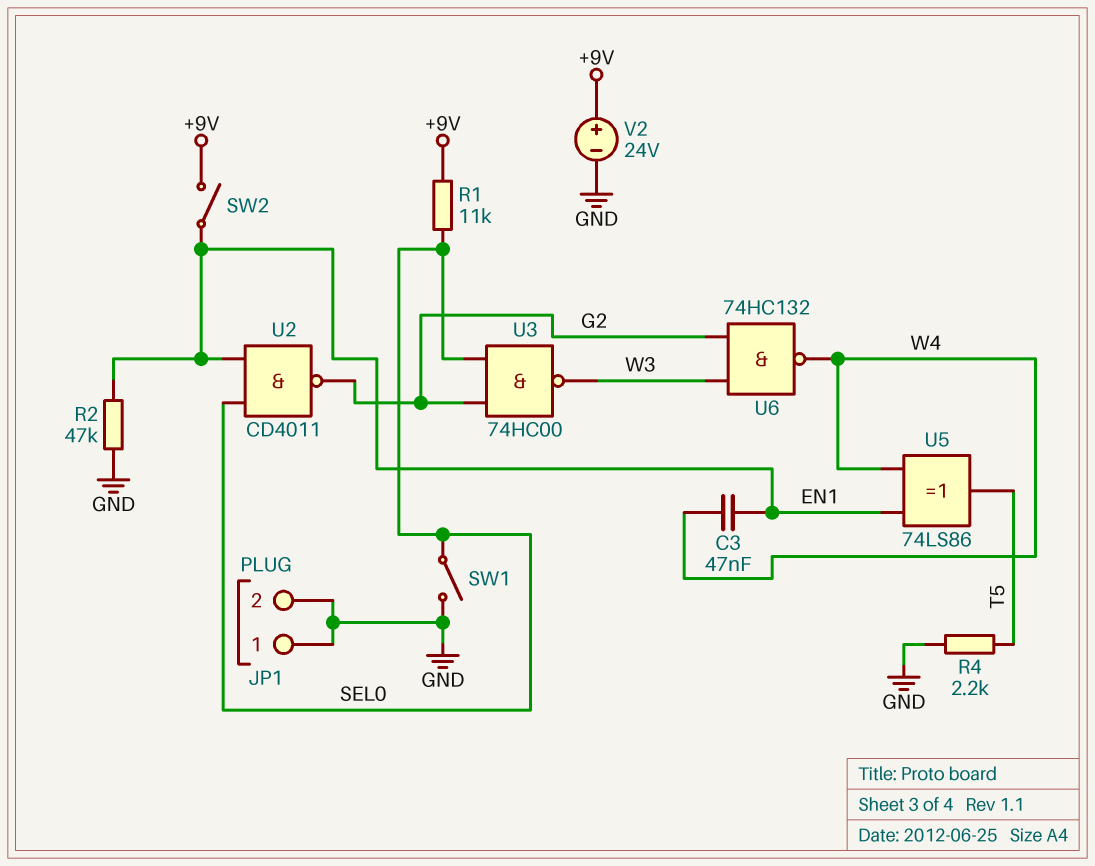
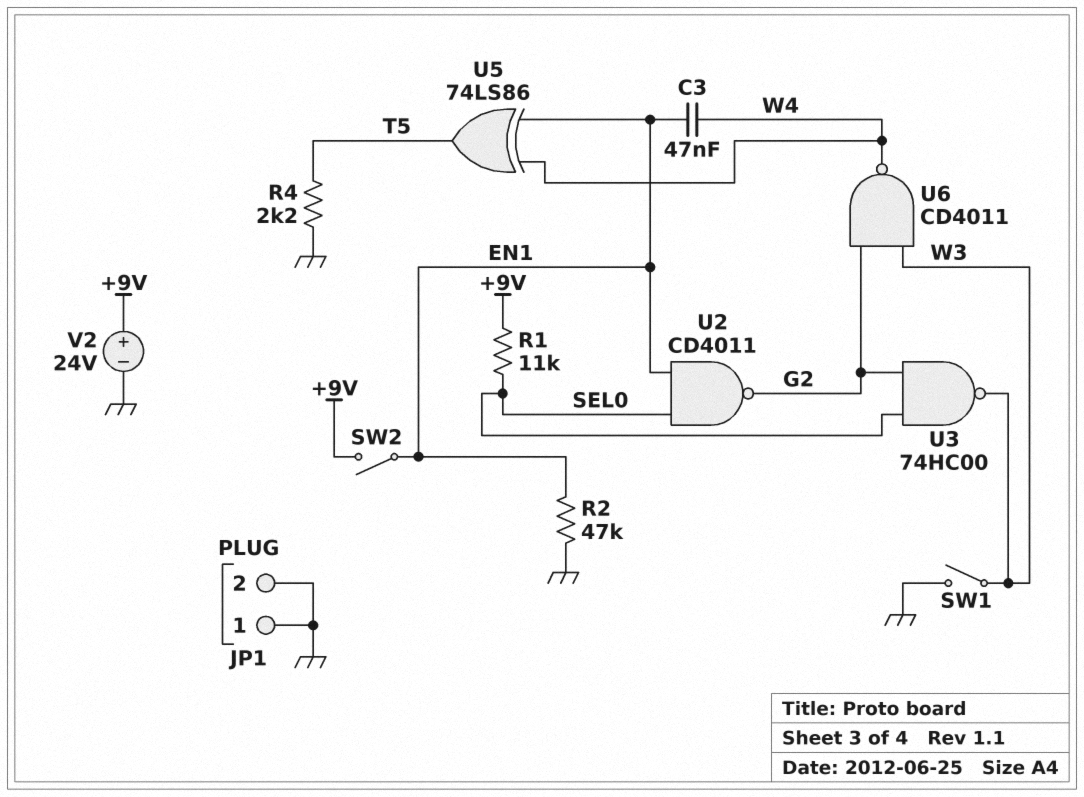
SW1: switch (GND, SEL0) -> switch (GND, W3)
U6: NAND 74HC132 (in G2, in W3, out W4) -> NAND CD4011 (in G2, in W3, out W4)

